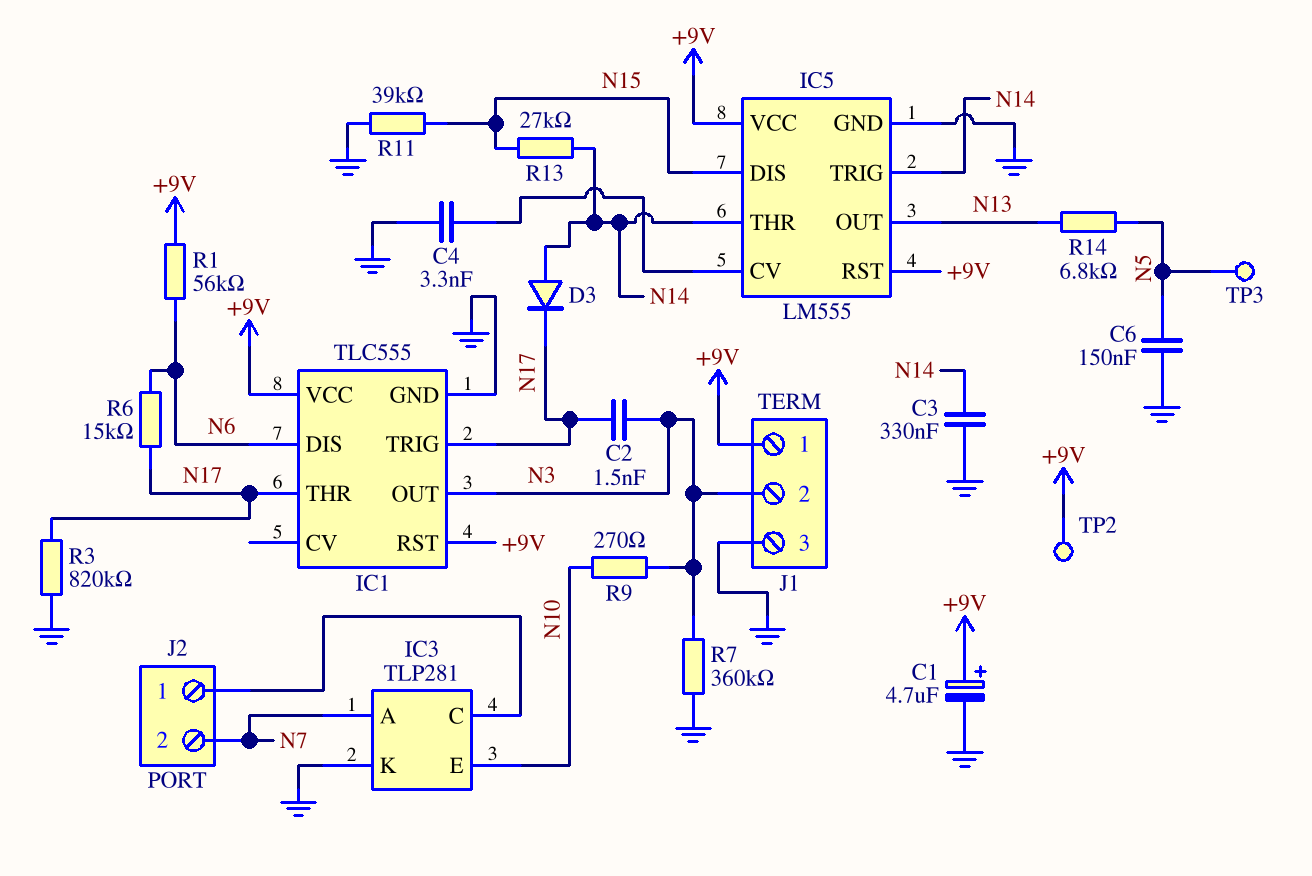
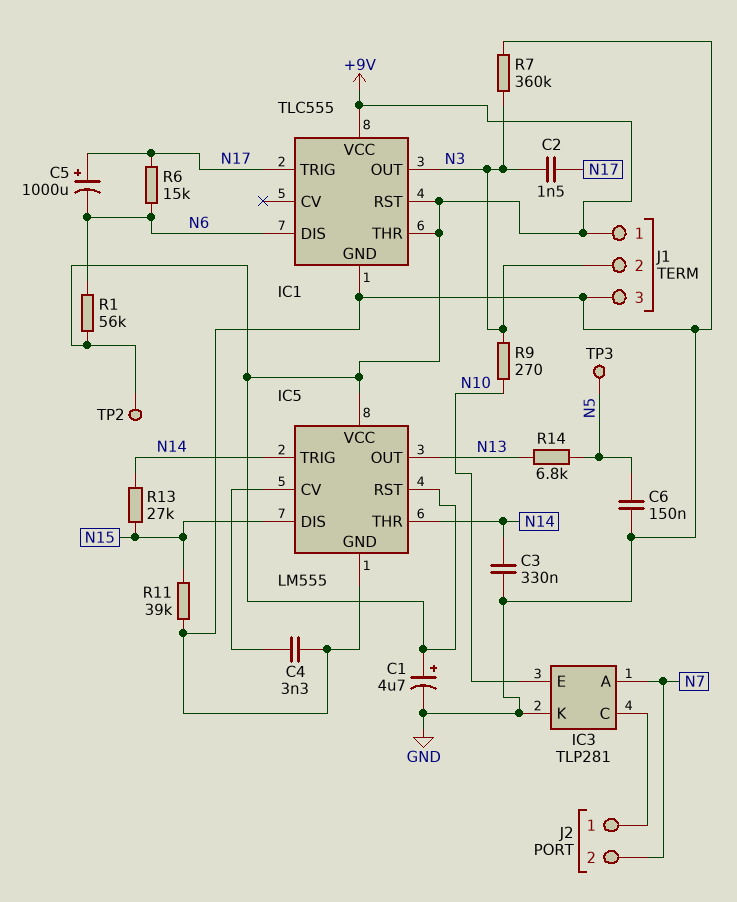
C5: none -> 1000uF (plus N17, minus N6)
D3: diode (A N14, K N17) -> none
IC1 pin THR: N17 -> +9V
R3: 820k (GND, N17) -> none

